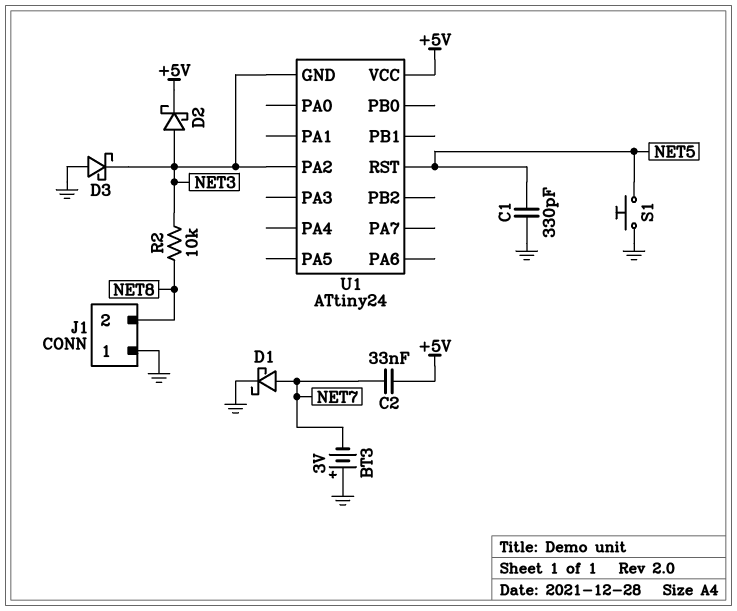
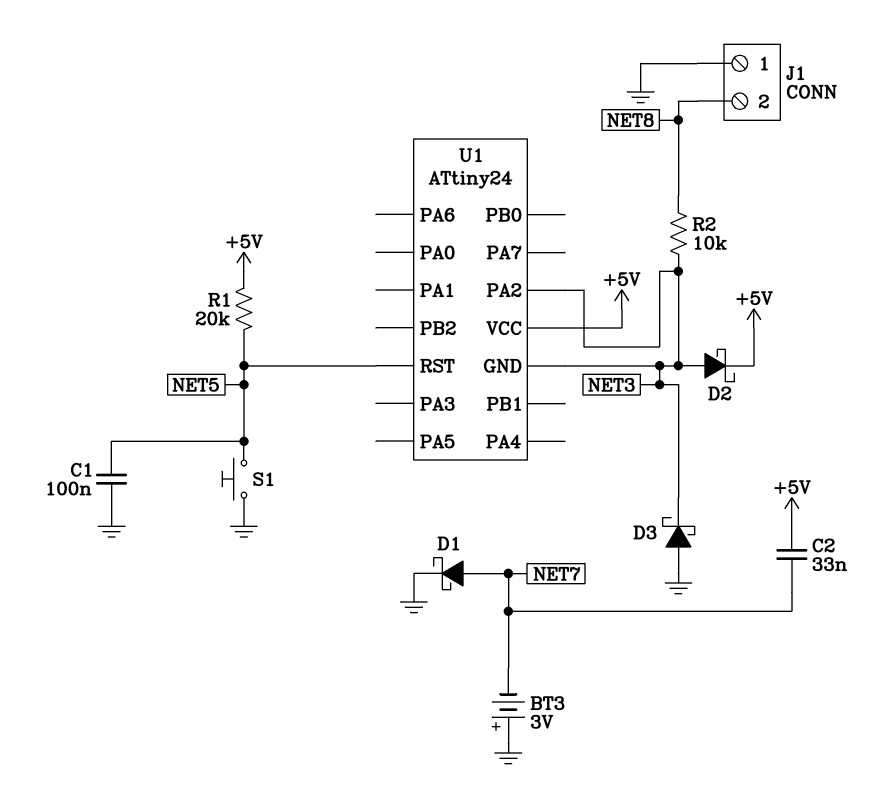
C1: 330pF (GND, NET5) -> 100nF (GND, NET5)
R1: none -> 20k (+5V, NET5)

